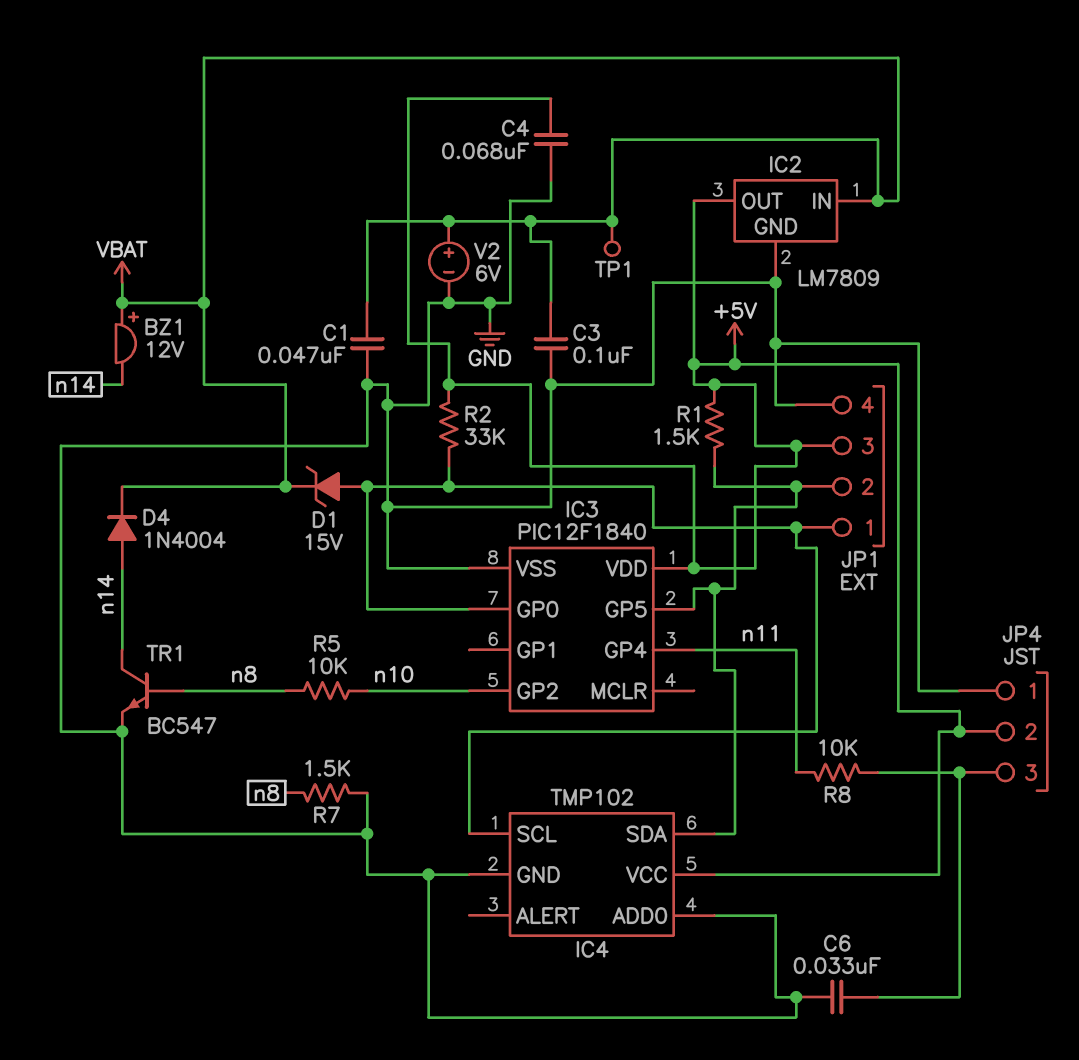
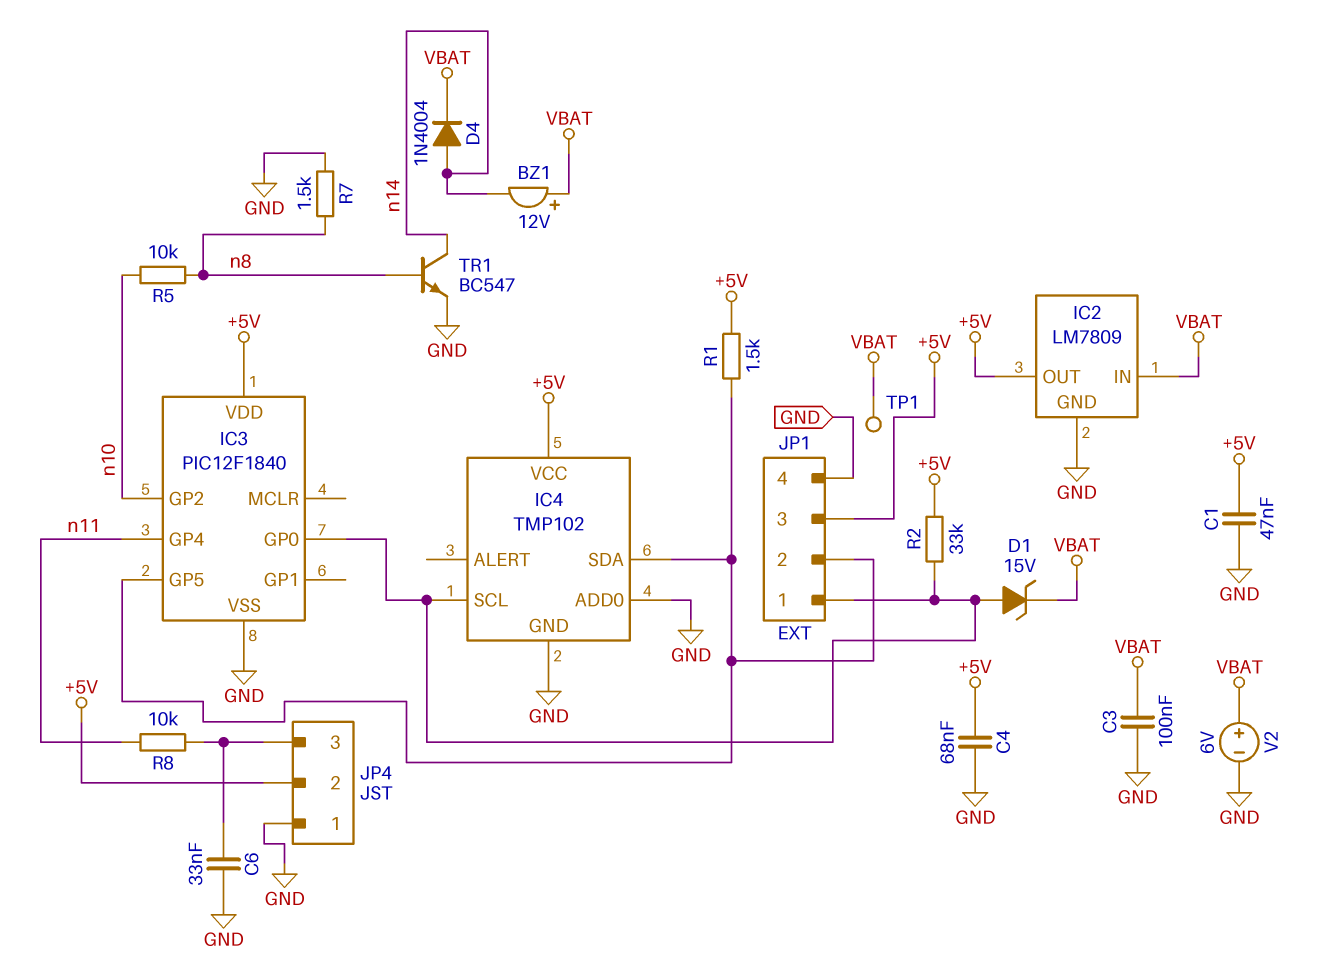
C1: 47nF (GND, VBAT) -> 47nF (+5V, GND)

